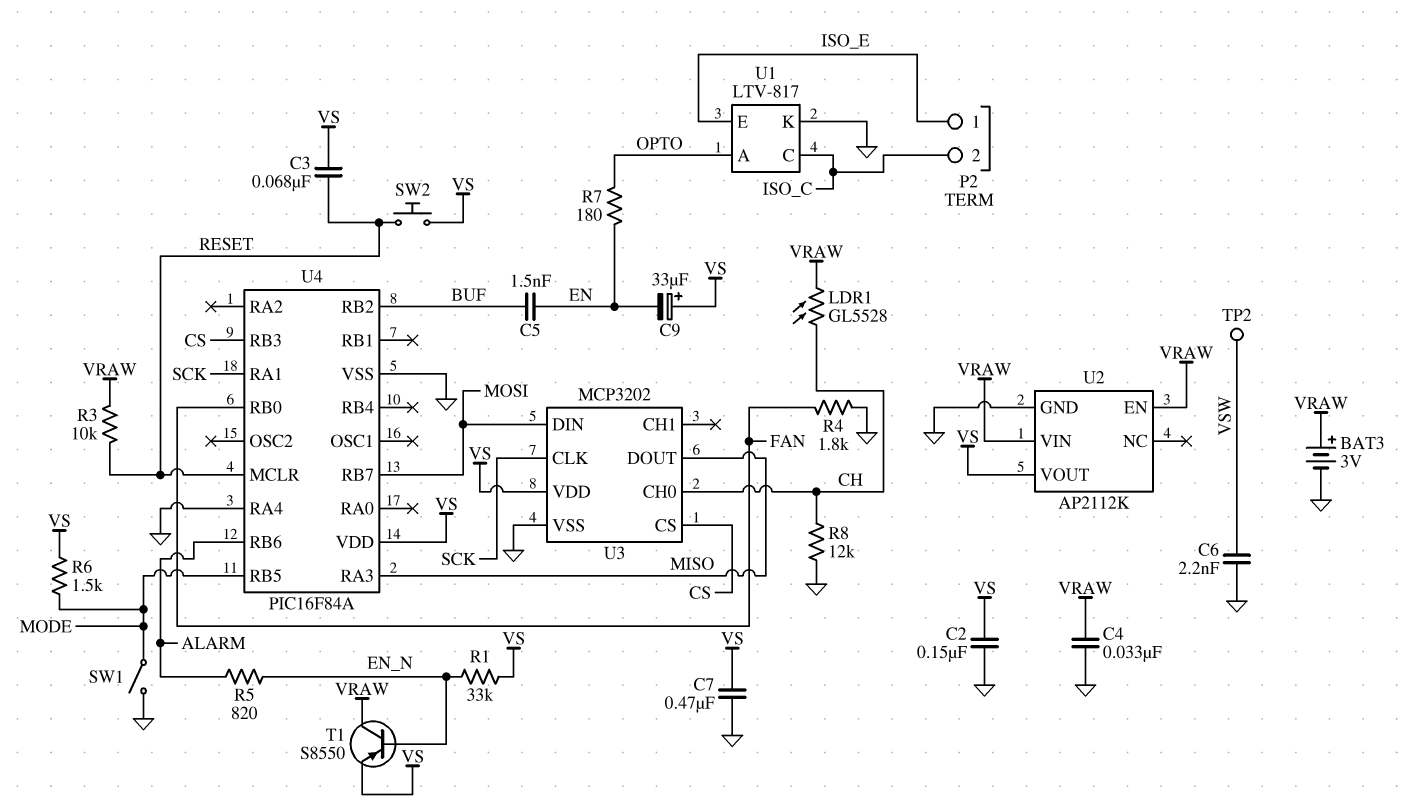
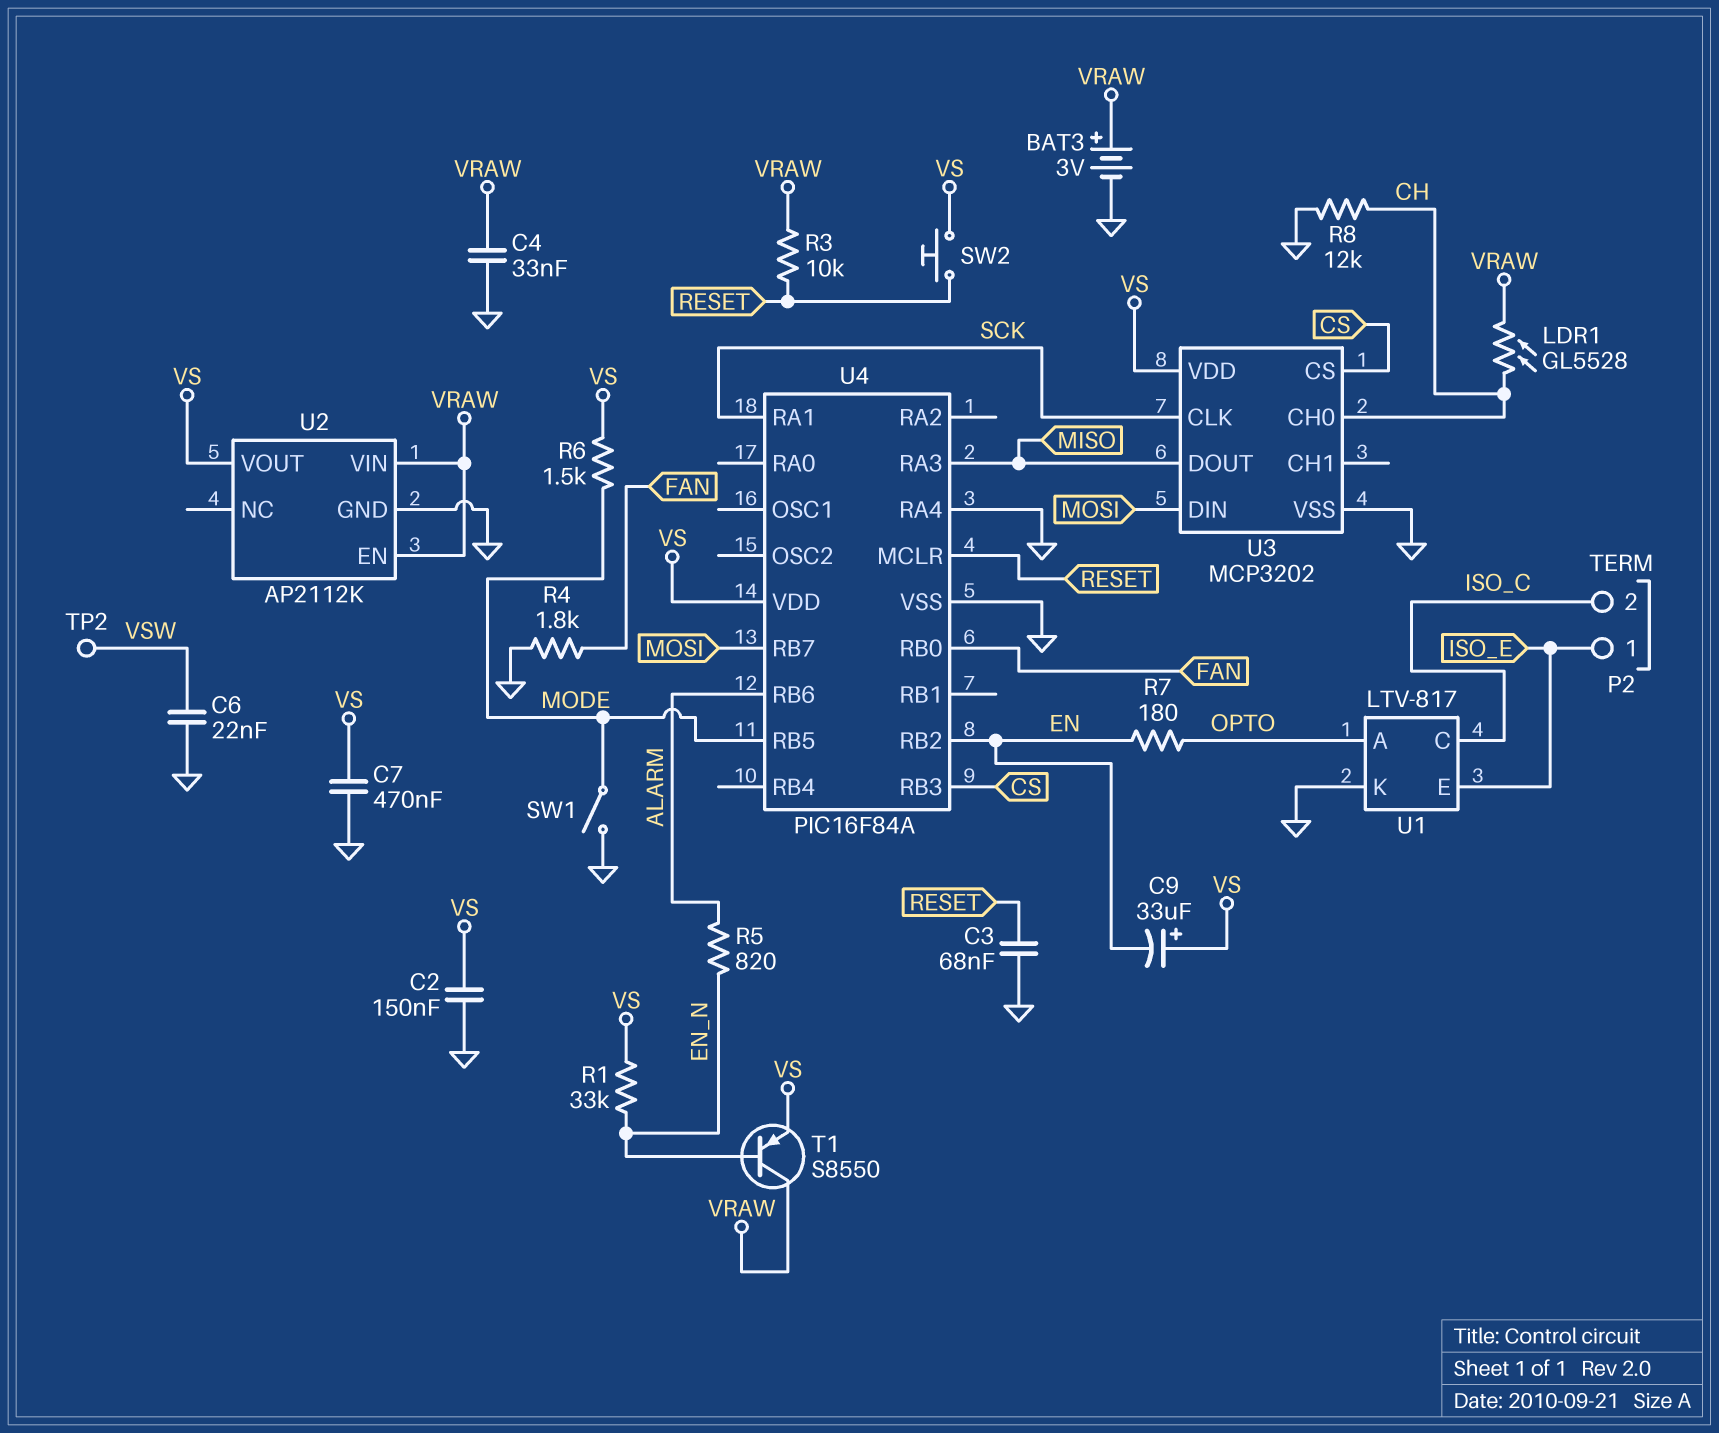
C3: 68nF (RESET, VS) -> 68nF (GND, RESET)
C5: 1.5nF (BUF, EN) -> none
C6: 2.2nF (GND, VSW) -> 22nF (GND, VSW)
U4 pin RB2: BUF -> EN

